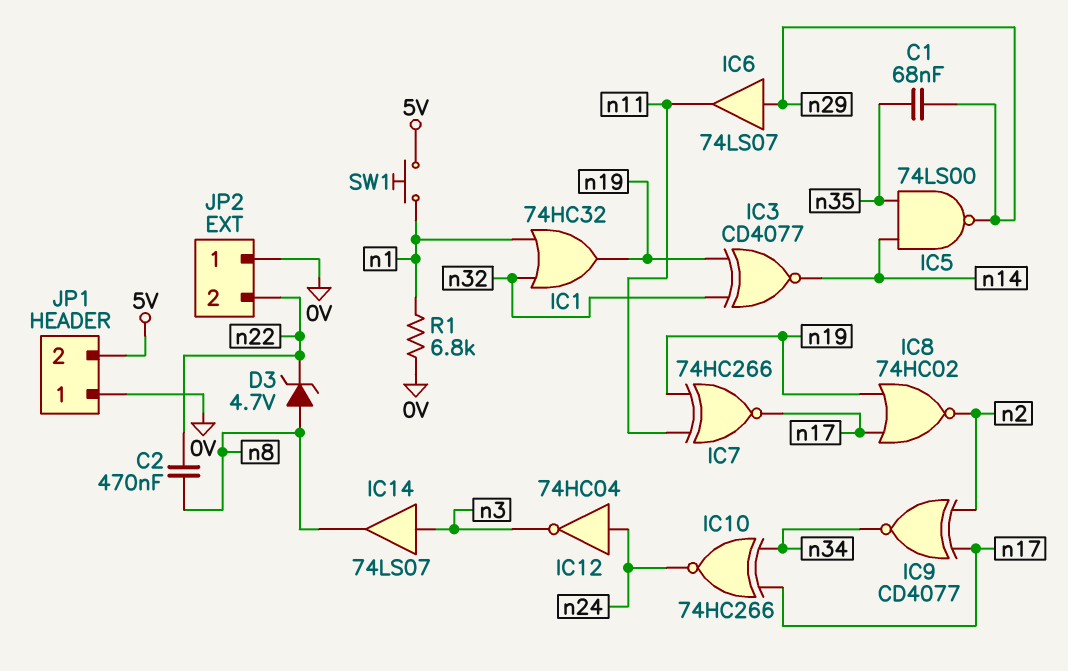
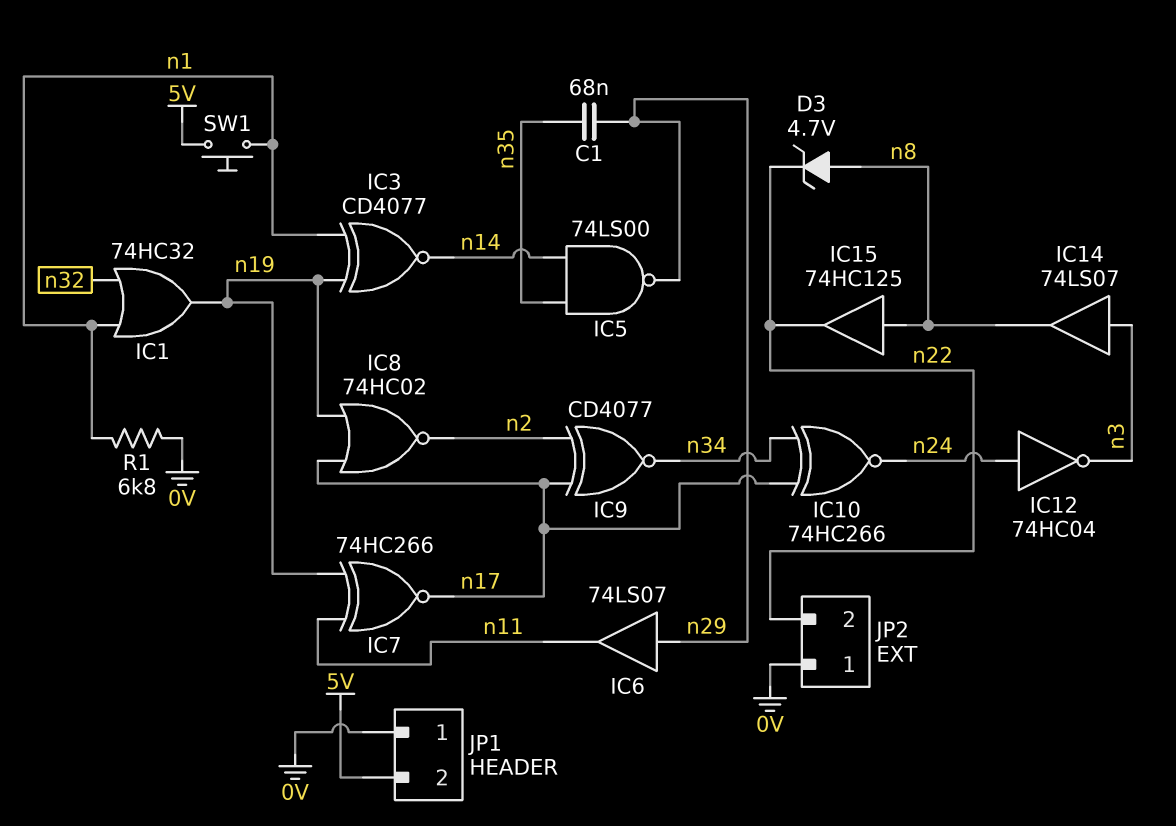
C2: 470nF (n8, n22) -> none
IC3: XNOR CD4077 (in n19, in n32, out n14) -> XNOR CD4077 (in n1, in n19, out n14)
IC15: none -> buffer 74HC125 (in n8, out n22)

